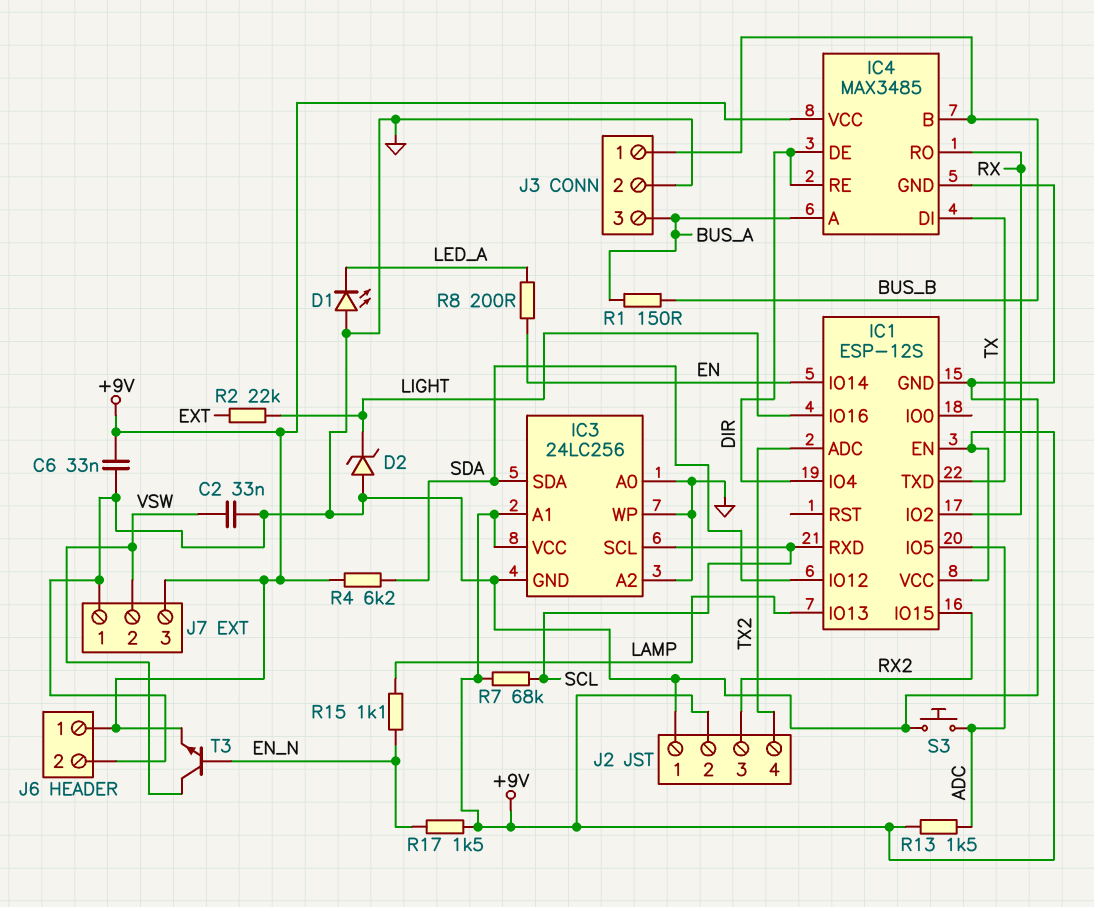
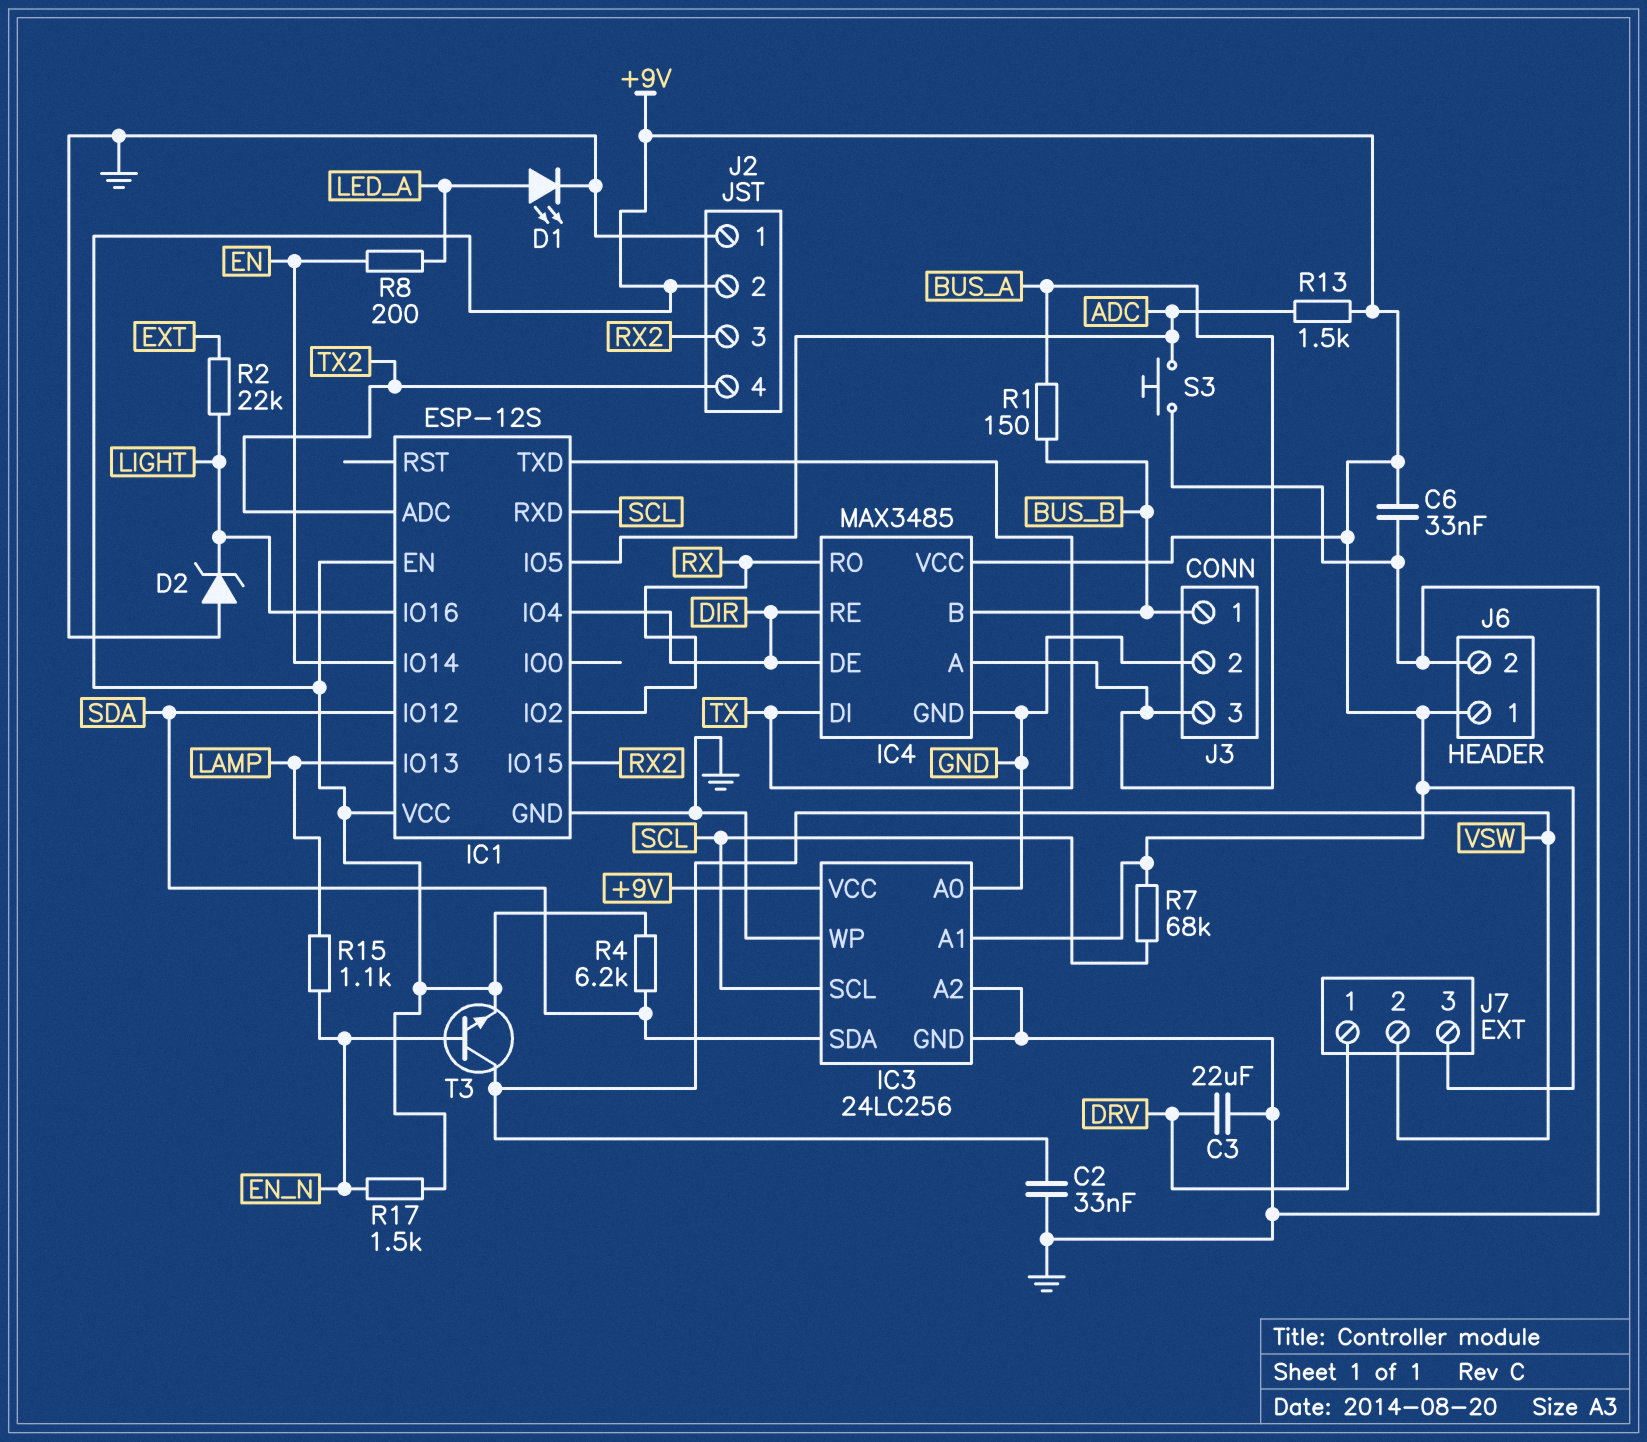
C3: none -> 22uF (DRV, GND)
D1: LED (A GND, K LED_A) -> LED (A LED_A, K GND)
J7 pin 1: GND -> DRV

